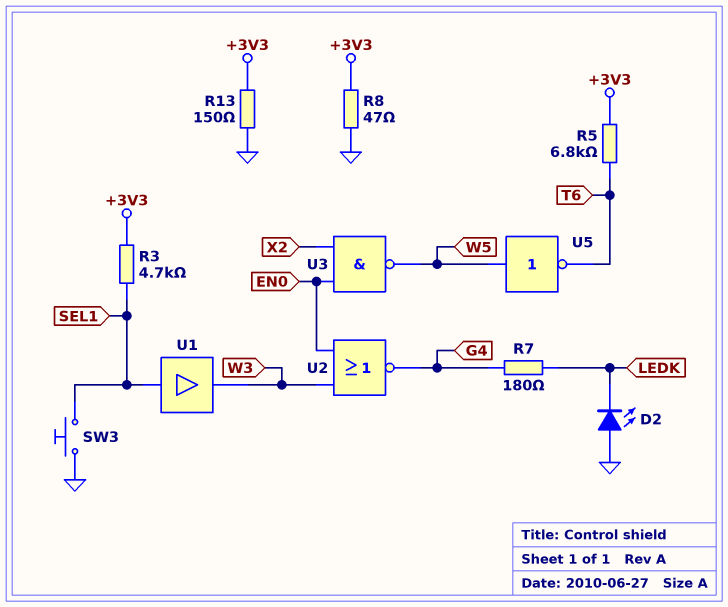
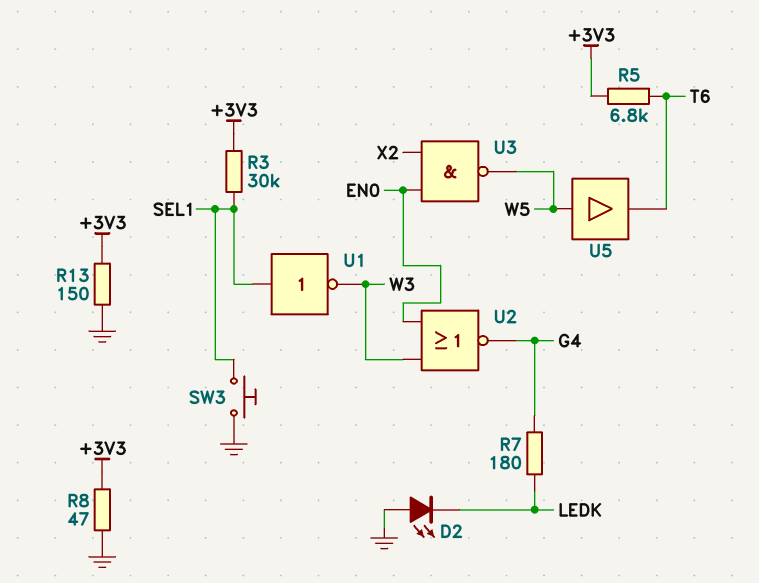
R3: 4.7k (+3V3, SEL1) -> 30k (+3V3, SEL1)
U1: buffer (in SEL1, out W3) -> NOT (in SEL1, out W3)
U5: NOT (in W5, out T6) -> buffer (in W5, out T6)

